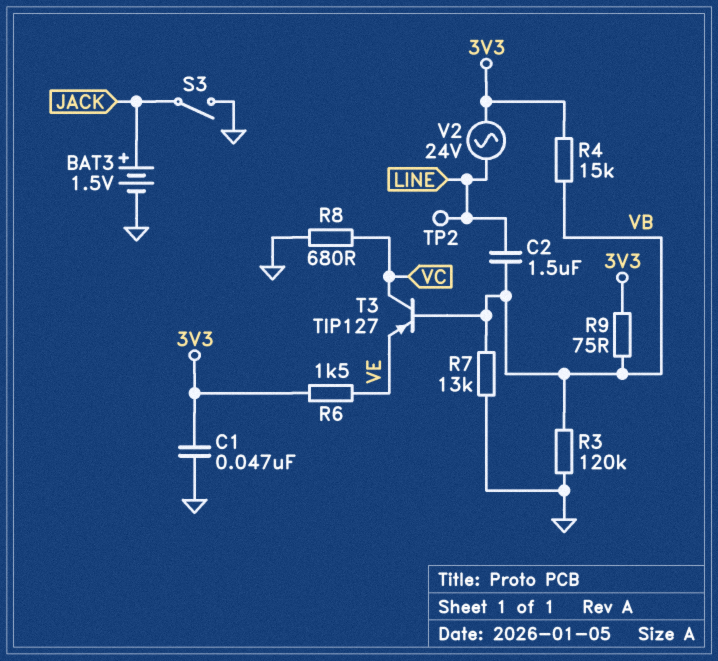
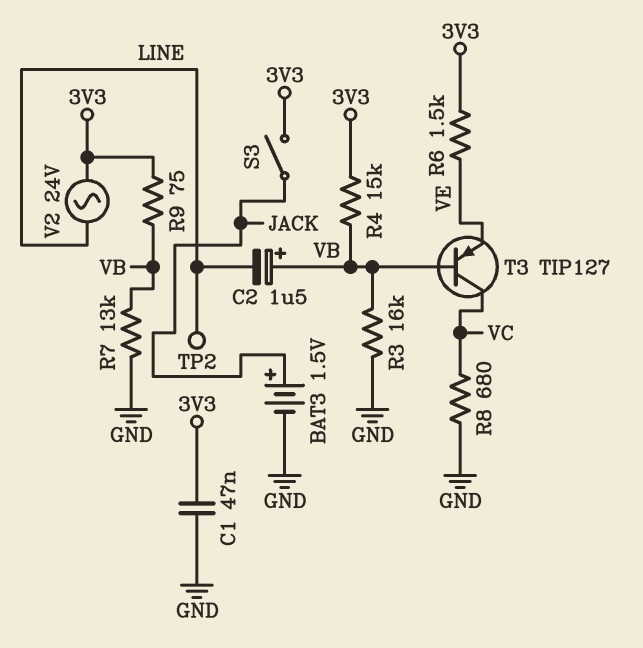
C2: 1.5uF (LINE, VB) -> 1.5uF (plus VB, minus LINE)
R3: 120k (GND, VB) -> 16k (GND, VB)
S3: switch (GND, JACK) -> switch (3V3, JACK)

